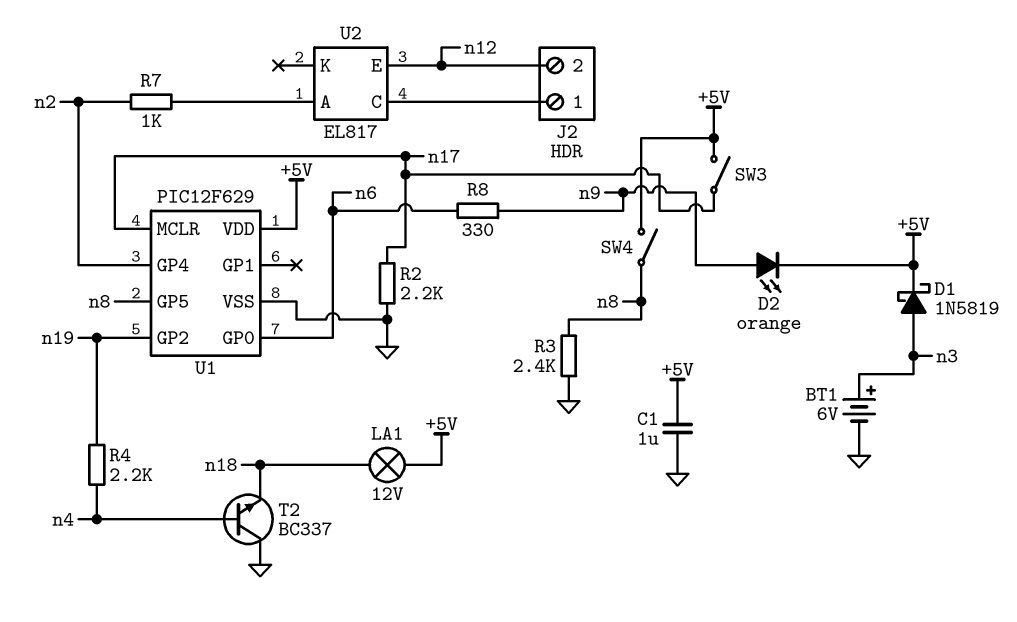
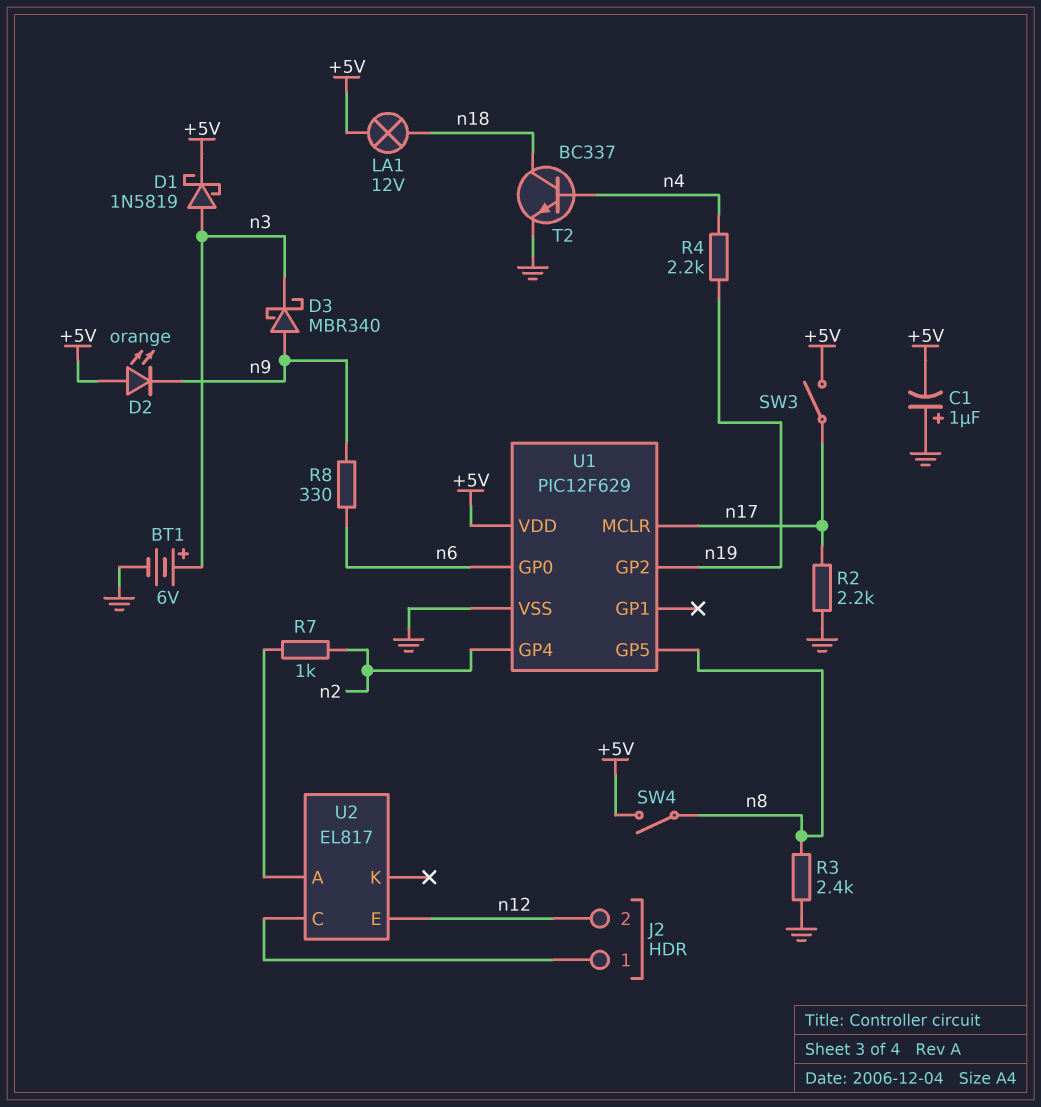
C1: 1uF (+5V, GND) -> 1uF (plus GND, minus +5V)
D2: LED orange (A n9, K +5V) -> LED orange (A +5V, K n9)
D3: none -> schottky MBR340 (A n9, K n3)
T2: NPN BC337 (B n4, C GND, E n18) -> NPN BC337 (B n4, C n18, E GND)

